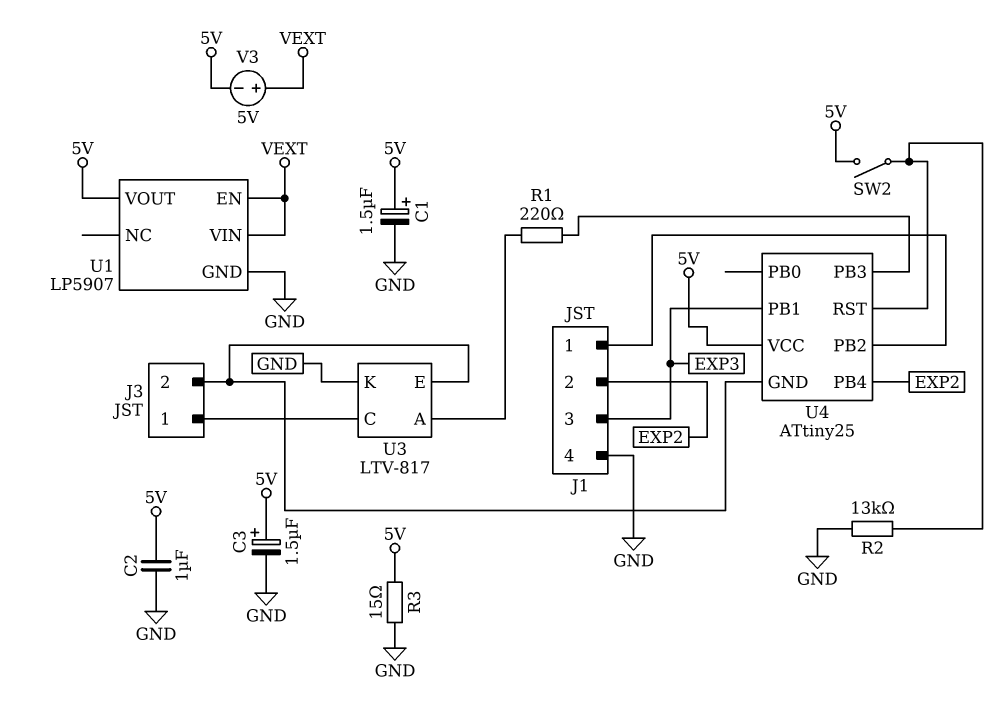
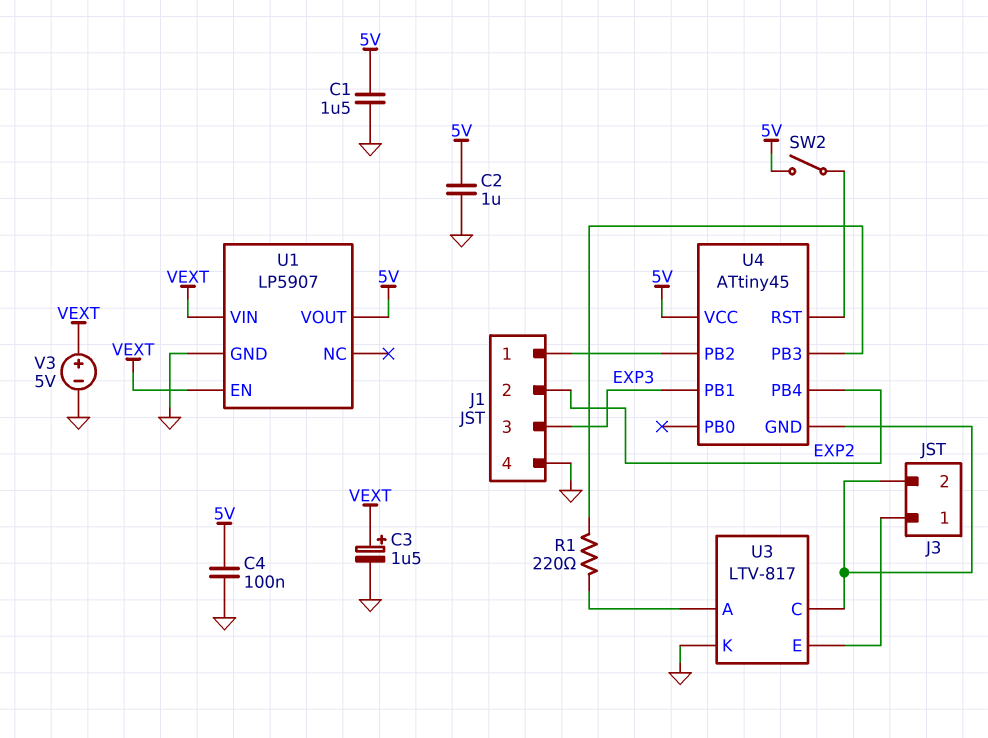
C1: 1.5uF (plus 5V, minus GND) -> 1.5uF (5V, GND)
C3: 1.5uF (plus 5V, minus GND) -> 1.5uF (plus VEXT, minus GND)
C4: none -> 100nF (5V, GND)
R2: 13k (GND, U4/RST) -> none
R3: 15 (5V, GND) -> none
U3 pin C: J3/1 -> J3/2
U3 pin E: J3/2 -> J3/1
U4: ATtiny25 -> ATtiny45
V3: 5V (plus VEXT, minus 5V) -> 5V (plus VEXT, minus GND)

